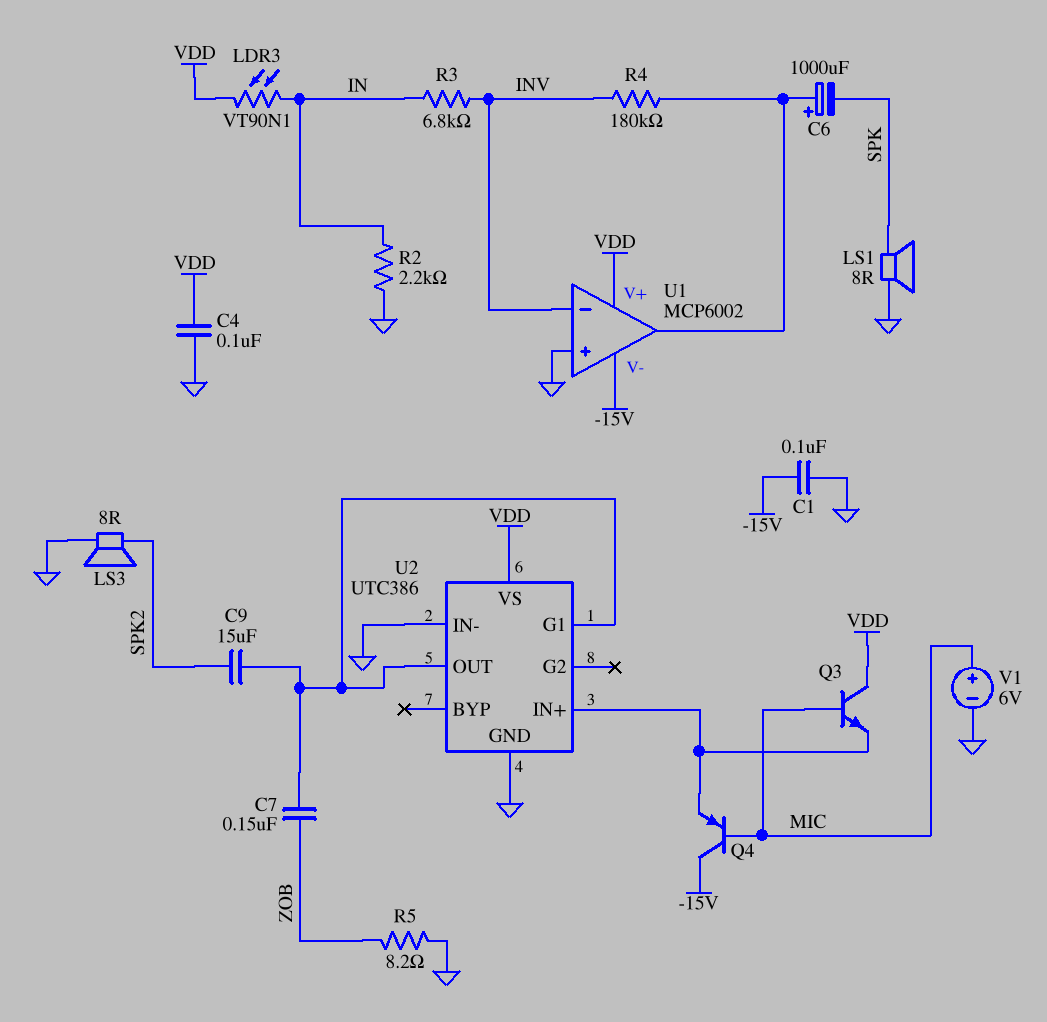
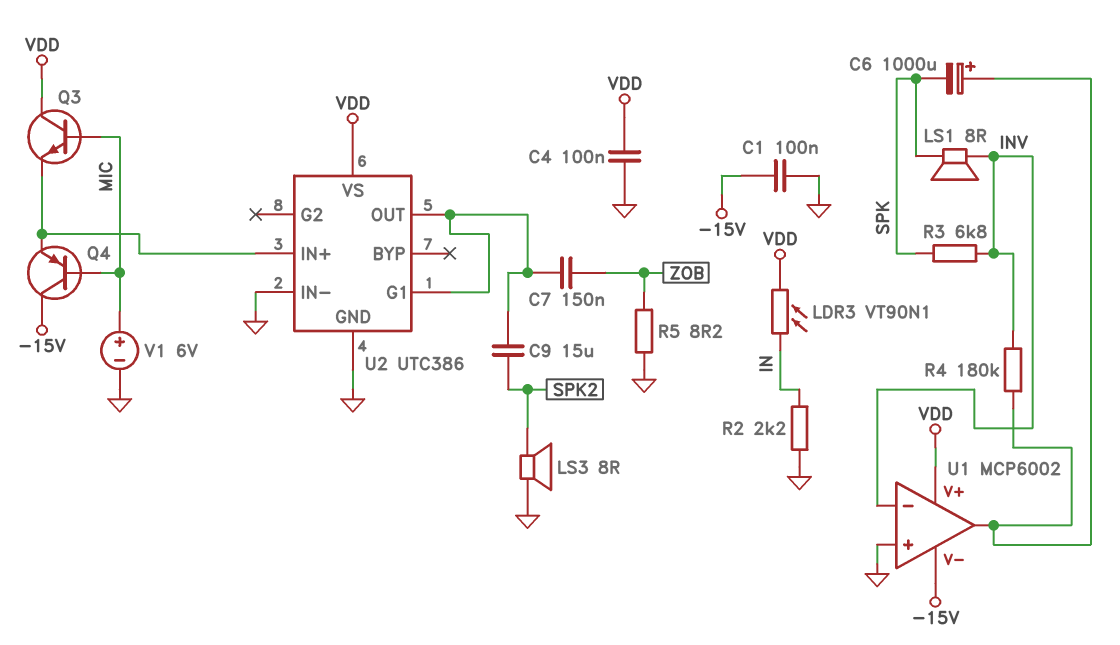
LS1: speaker 8R (GND, SPK) -> speaker 8R (INV, SPK)
R3: 6.8k (IN, INV) -> 6.8k (INV, SPK)

